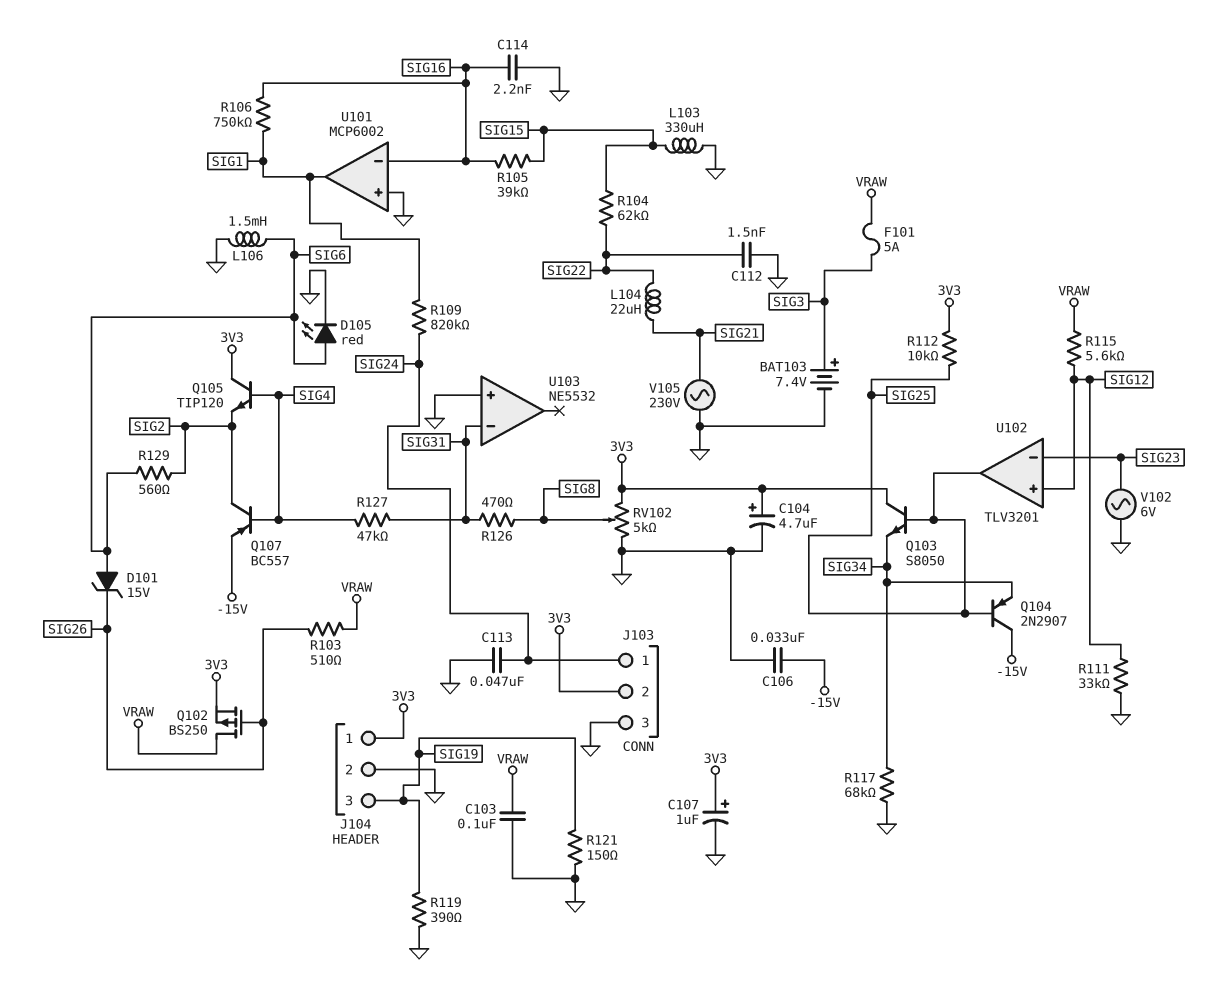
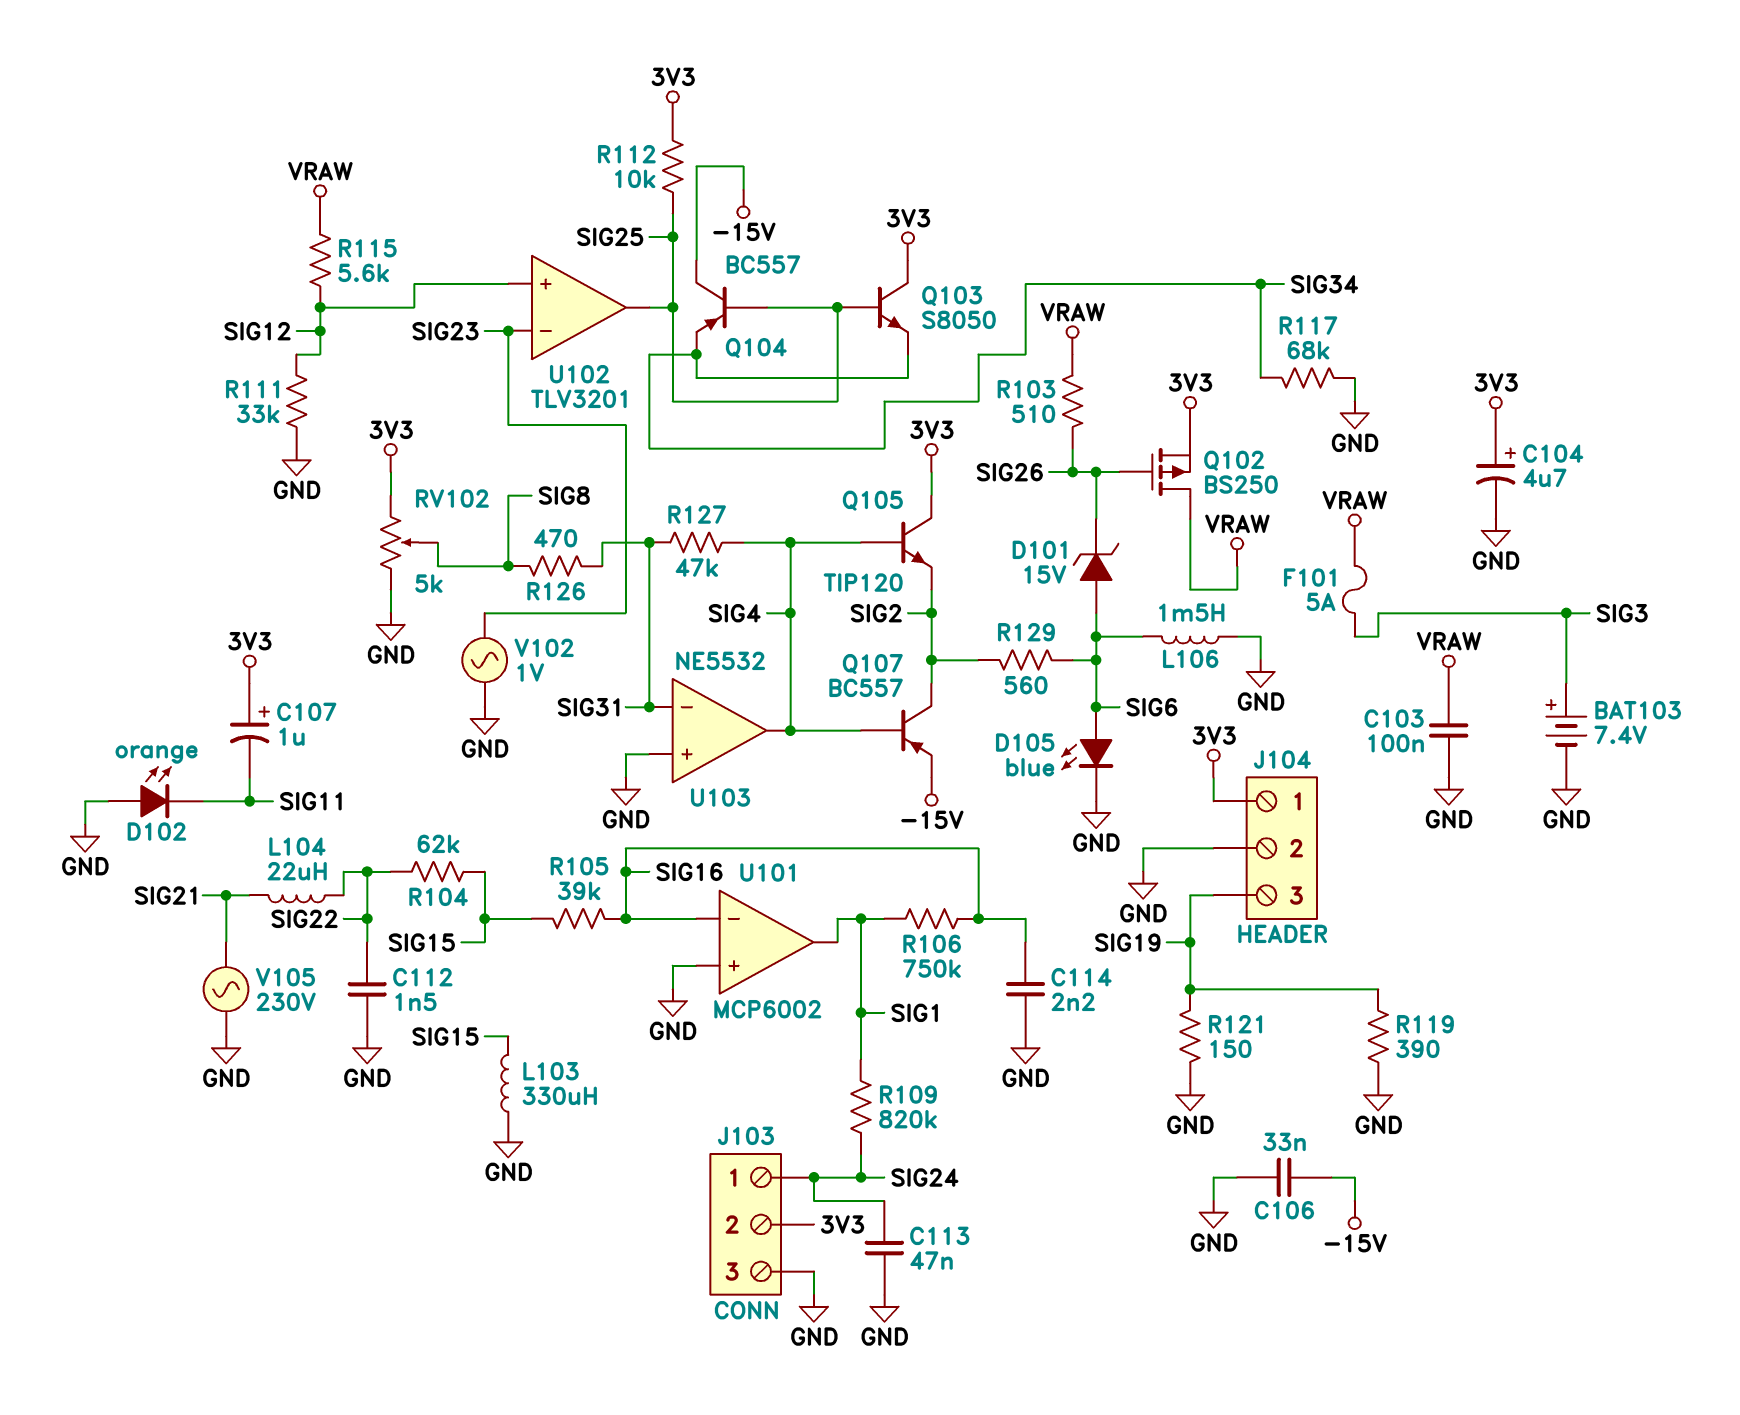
C107: 1uF (plus 3V3, minus GND) -> 1uF (plus 3V3, minus SIG11)
D102: none -> LED orange (A GND, K SIG11)
D105: LED red (A SIG6, K GND) -> LED blue (A SIG6, K GND)
Q104: PNP 2N2907 (B SIG25, C -15V, E SIG34) -> PNP BC557 (B SIG25, C -15V, E SIG34)
U103 pin out: none -> SIG4
V102: AC 6V (GND, SIG23) -> AC 1V (GND, SIG23)

